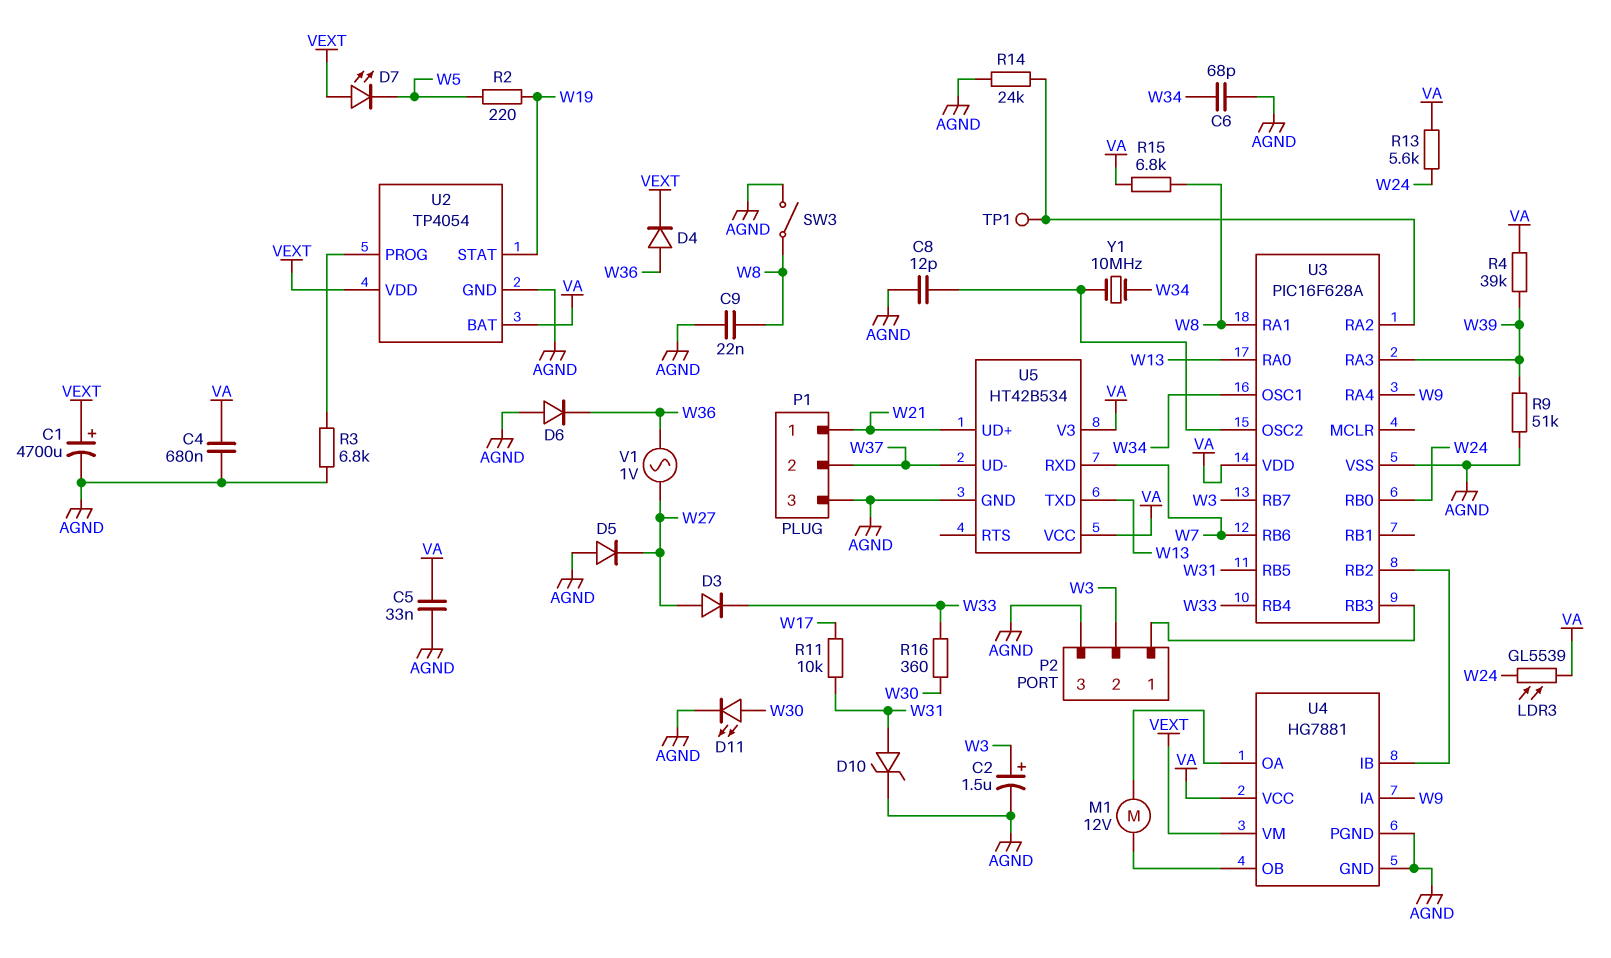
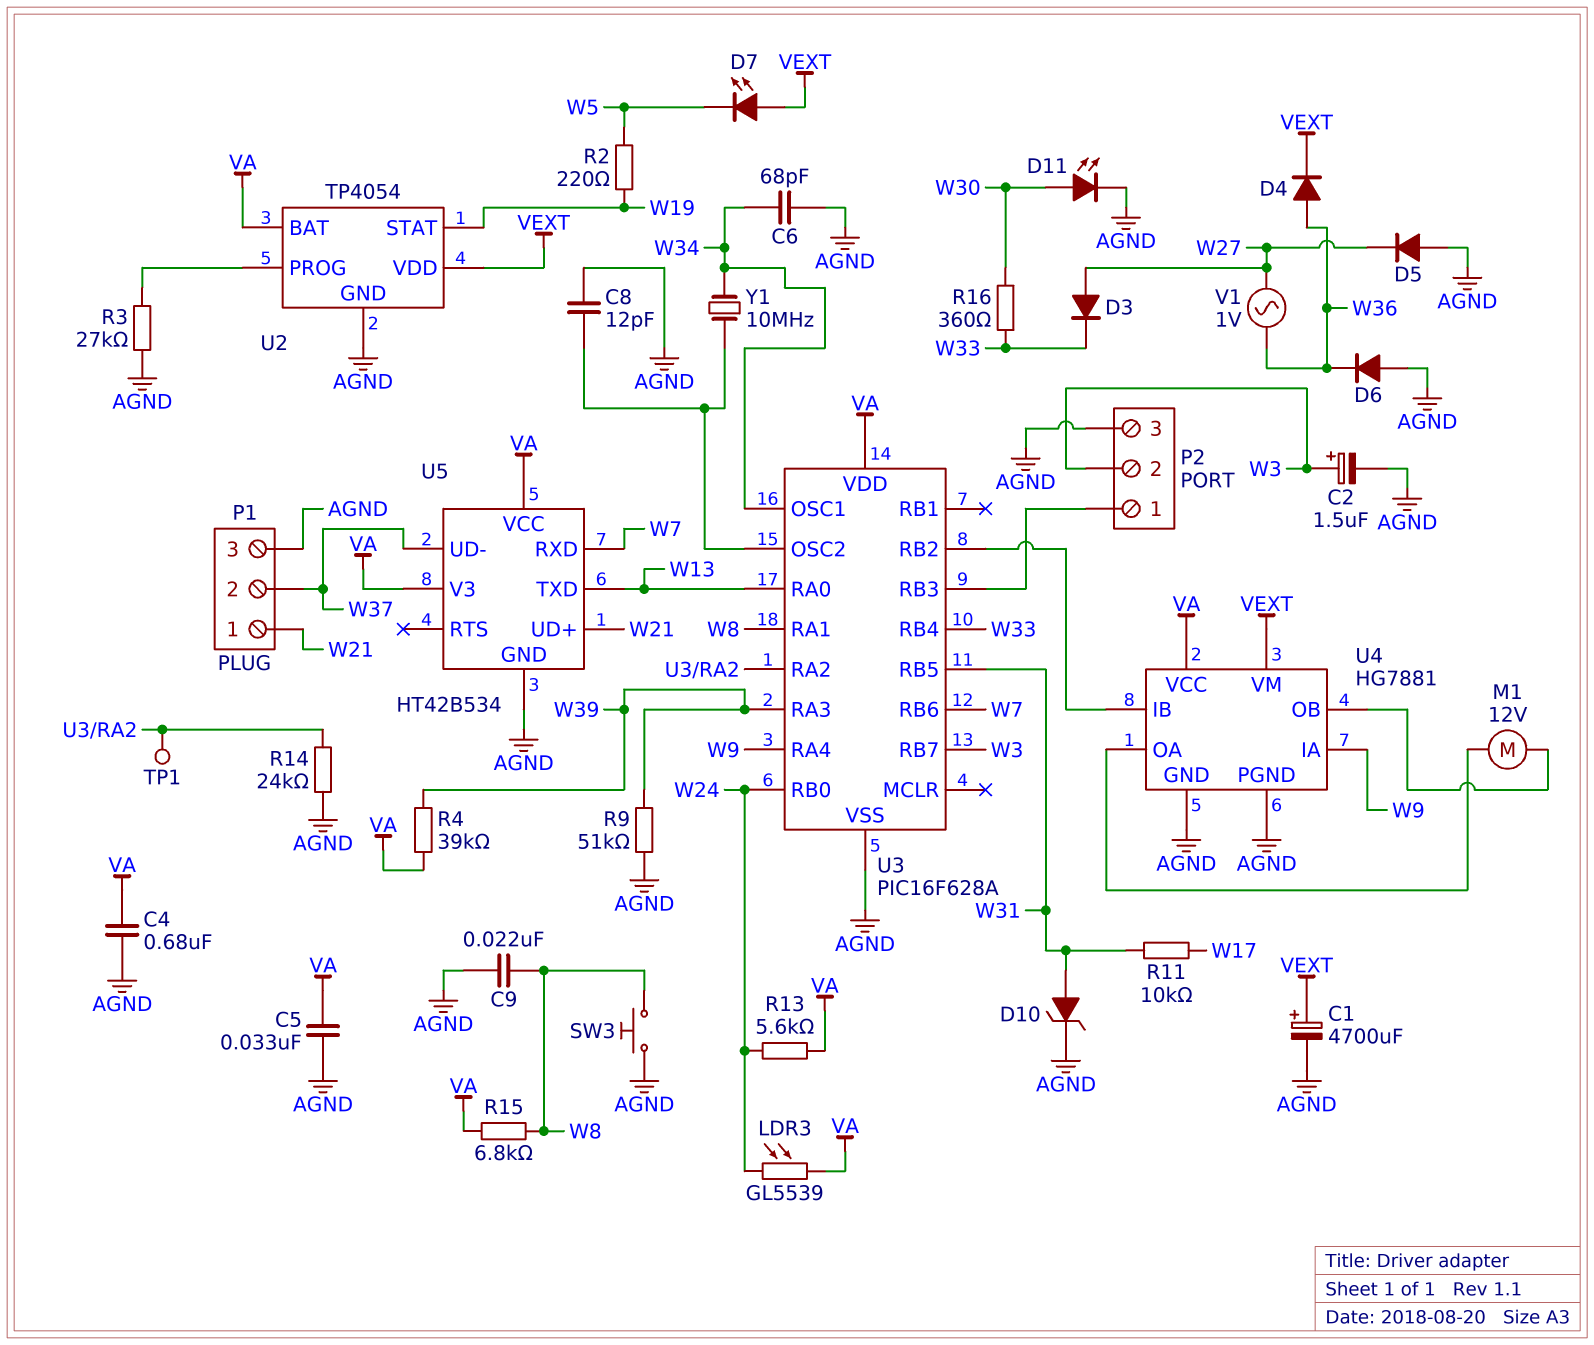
R3: 6.8k (AGND, U2/PROG) -> 27k (AGND, U2/PROG)
SW3: switch (AGND, W8) -> button (AGND, W8)

